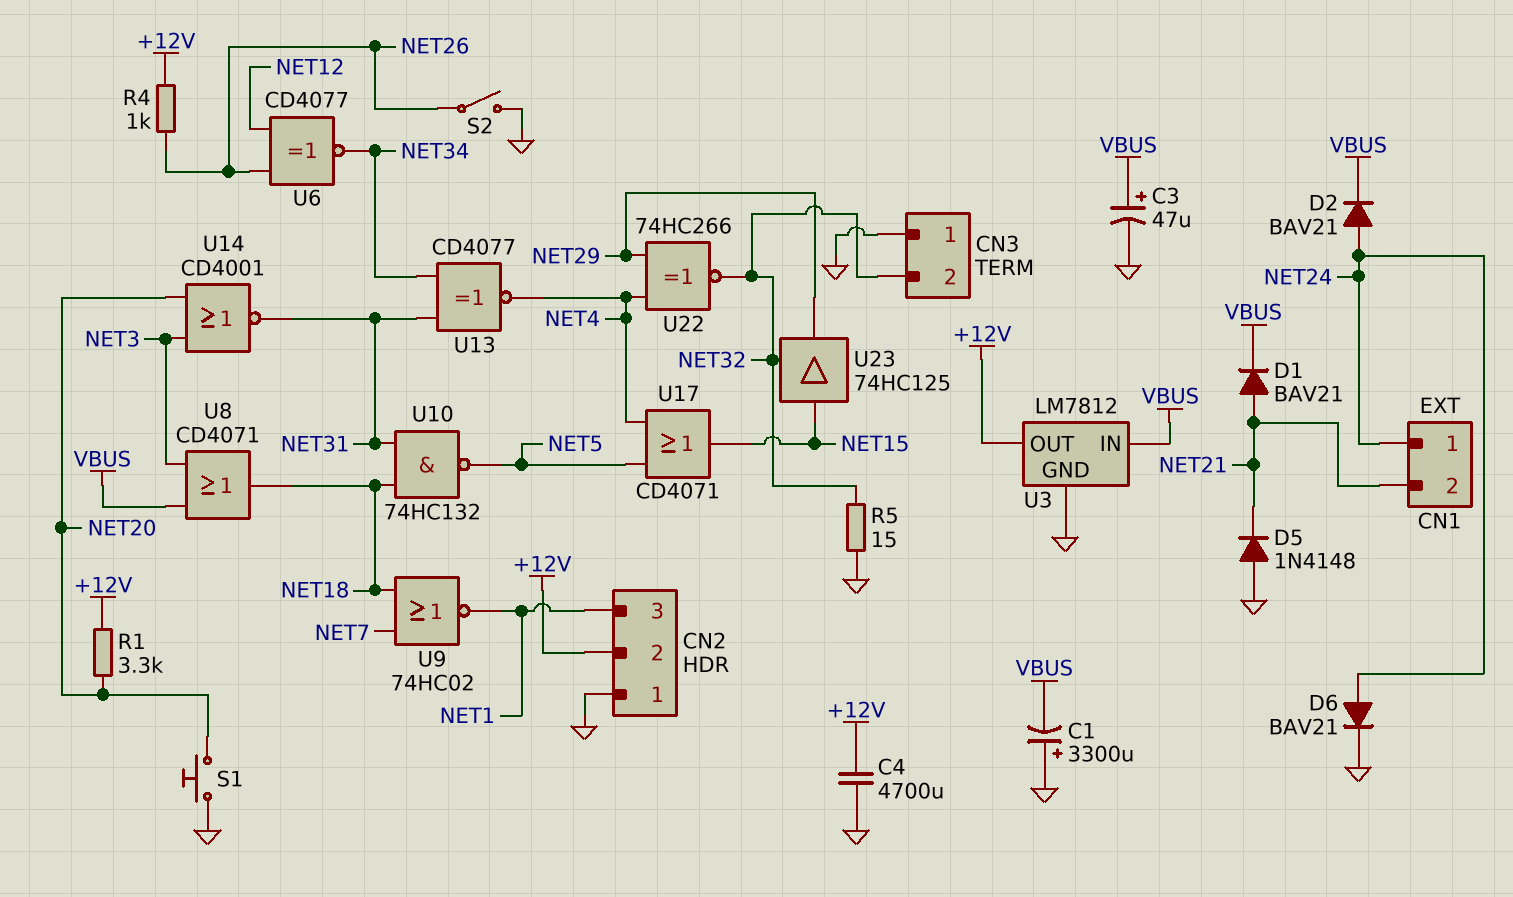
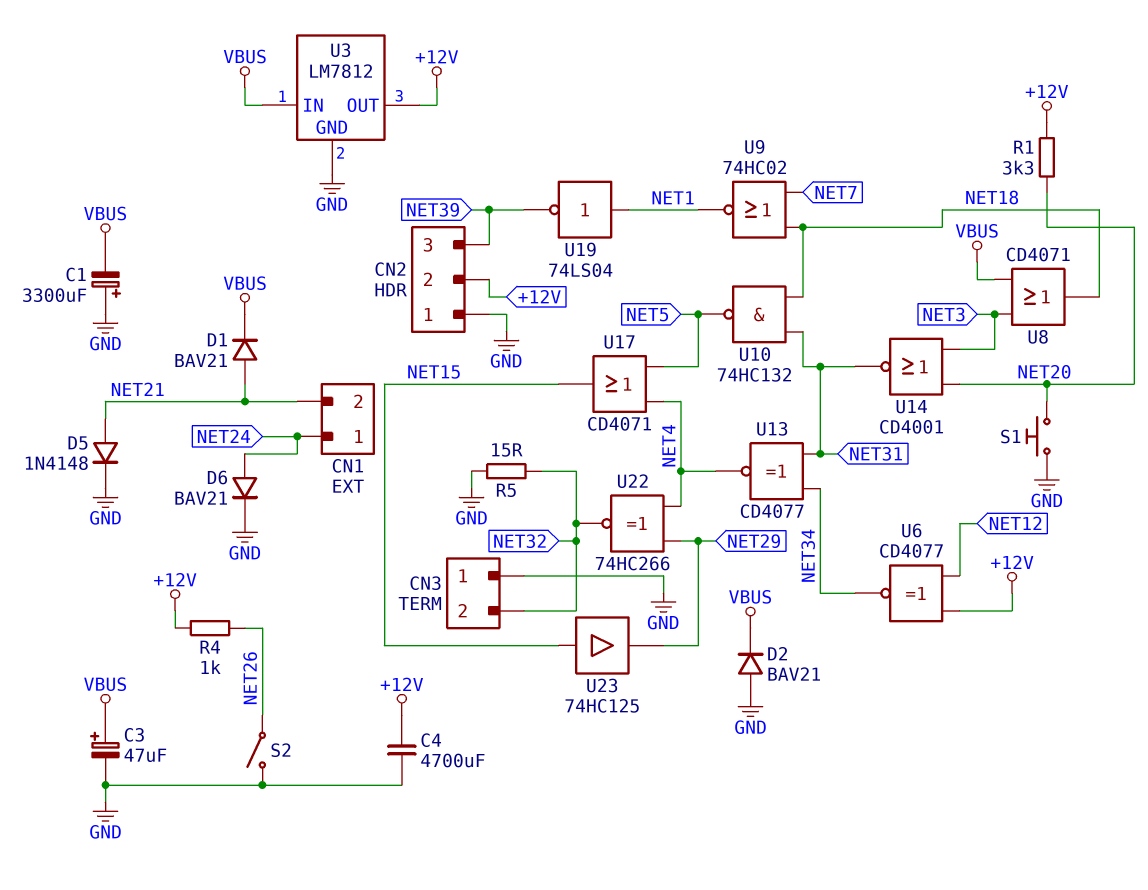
CN2 pin 3: NET1 -> NET39
D2: diode BAV21 (A NET24, K VBUS) -> diode BAV21 (A GND, K VBUS)
D5: diode 1N4148 (A GND, K NET21) -> diode 1N4148 (A NET21, K GND)
U6: XNOR CD4077 (in NET12, in NET26, out NET34) -> XNOR CD4077 (in +12V, in NET12, out NET34)
U19: none -> NOT 74LS04 (in NET1, out NET39)

